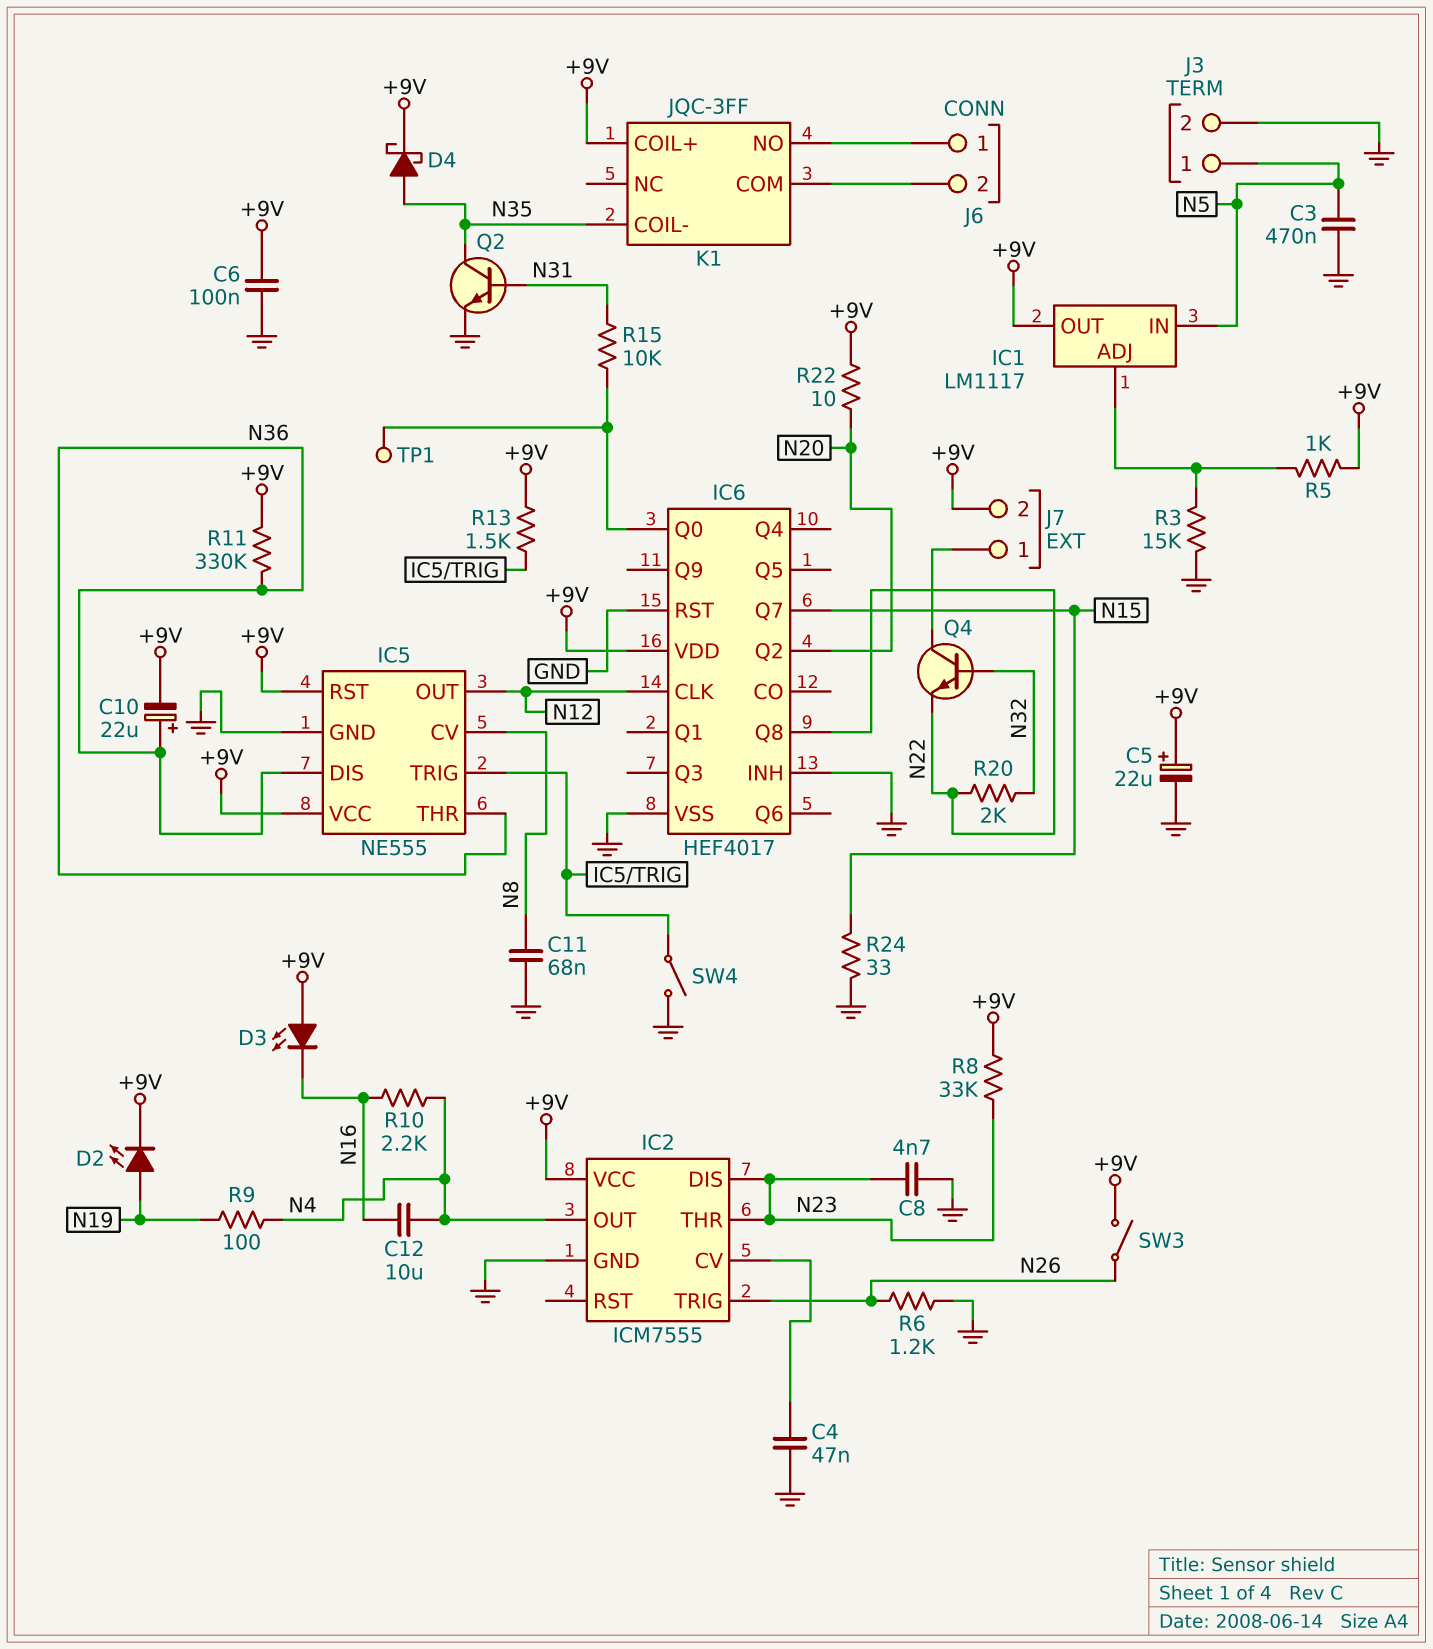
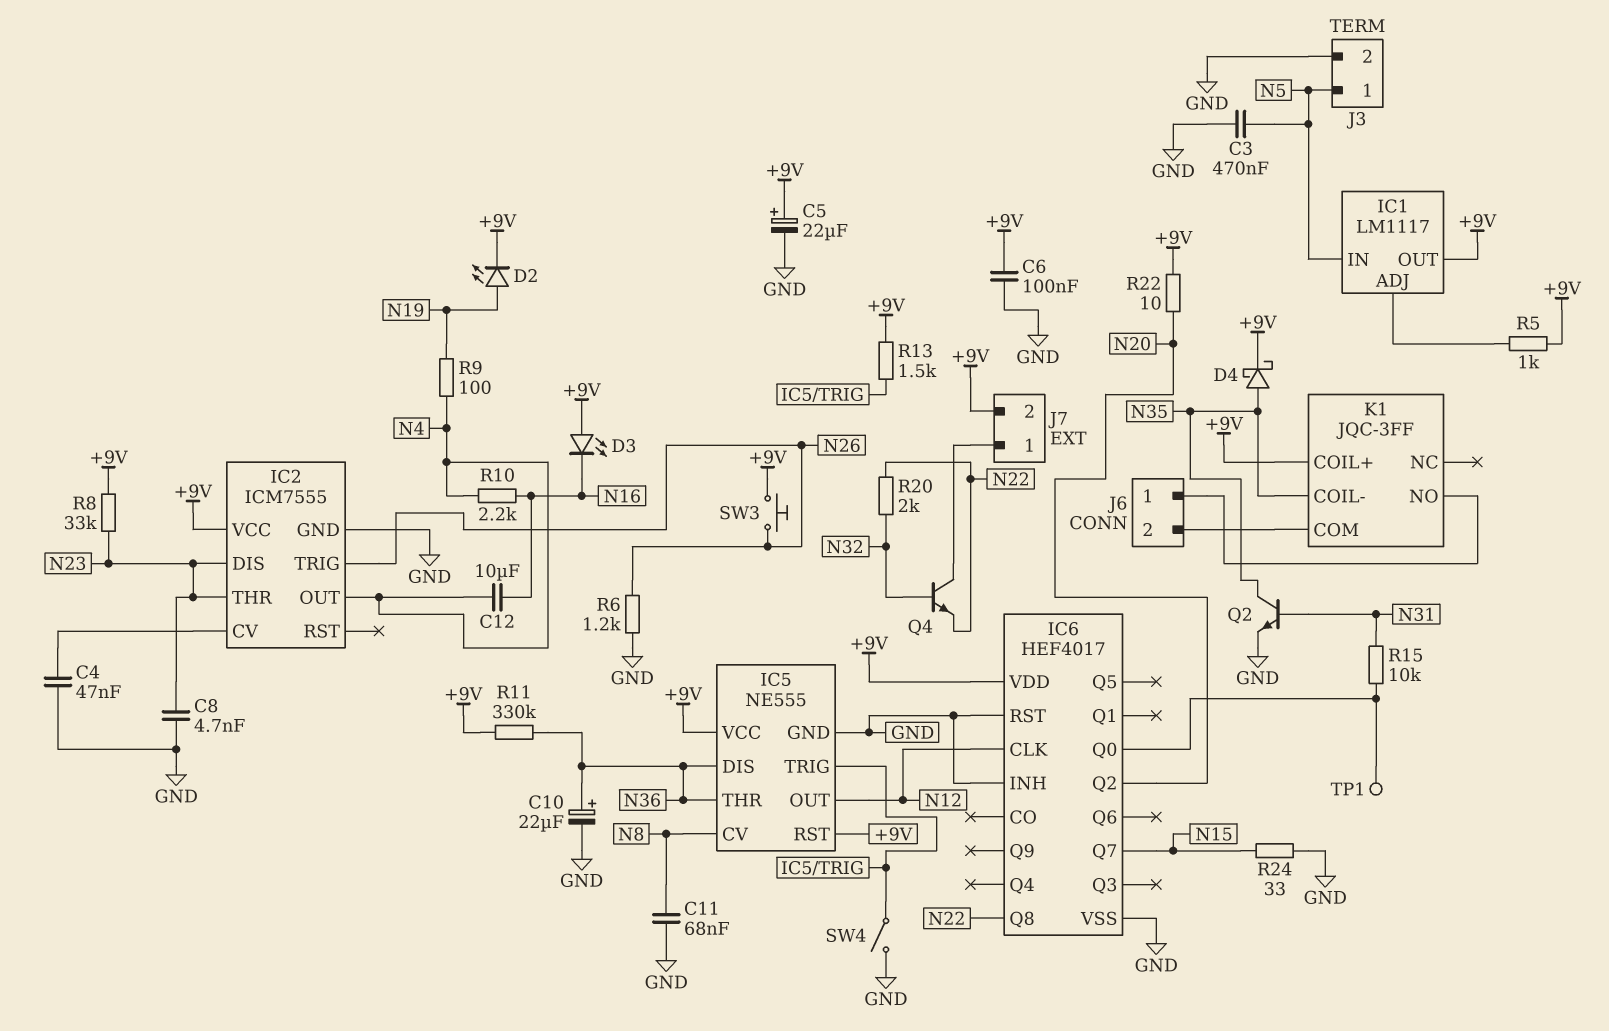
C10: 22uF (plus N36, minus +9V) -> 22uF (plus N36, minus GND)
R3: 15k (GND, IC1/ADJ) -> none
SW3: switch (+9V, N26) -> button (+9V, N26)

